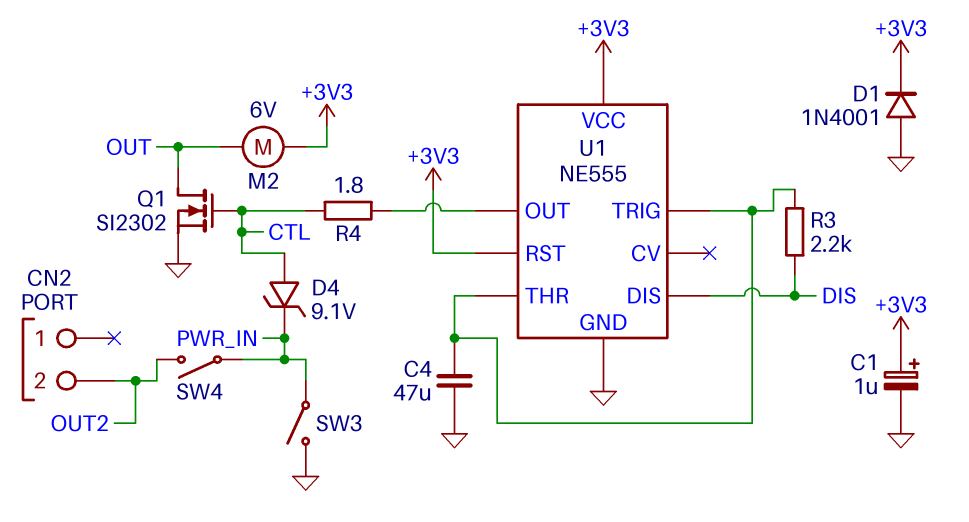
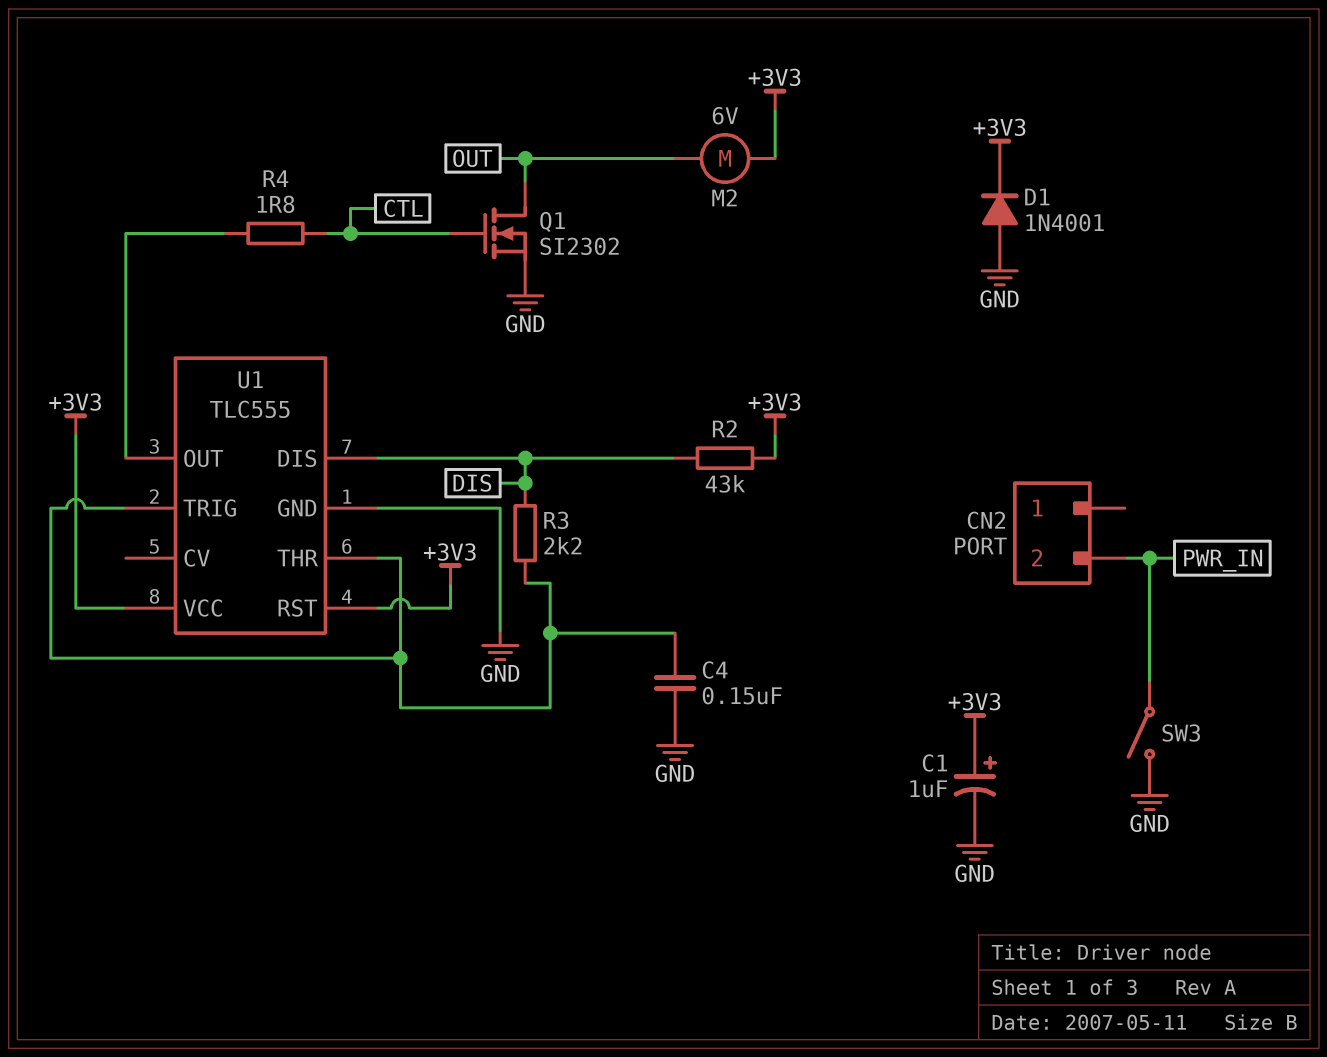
C4: 47uF (GND, U1/THR) -> 150nF (GND, U1/THR)
CN2 pin 2: OUT2 -> PWR_IN
D4: zener 9.1V (A CTL, K PWR_IN) -> none
R2: none -> 43k (+3V3, DIS)
SW4: switch (OUT2, PWR_IN) -> none
U1: NE555 -> TLC555

